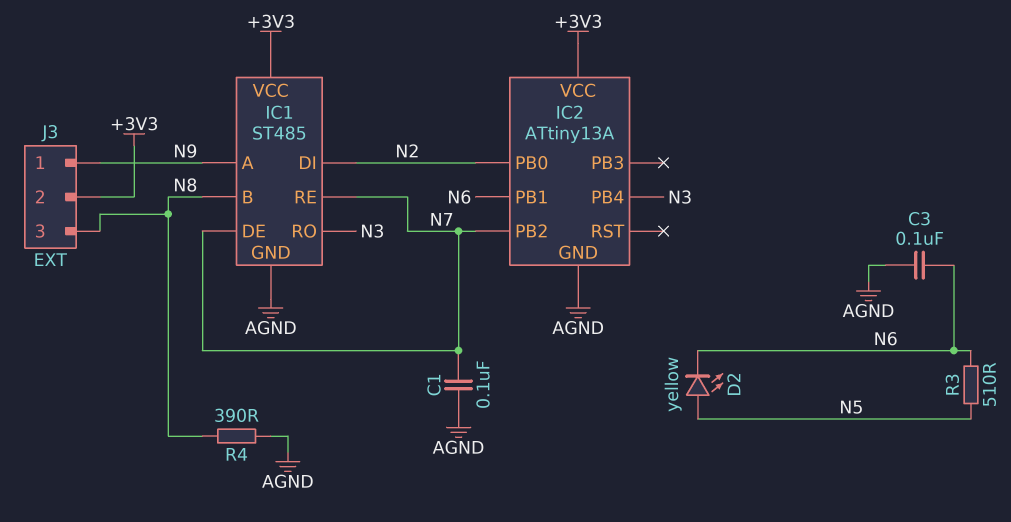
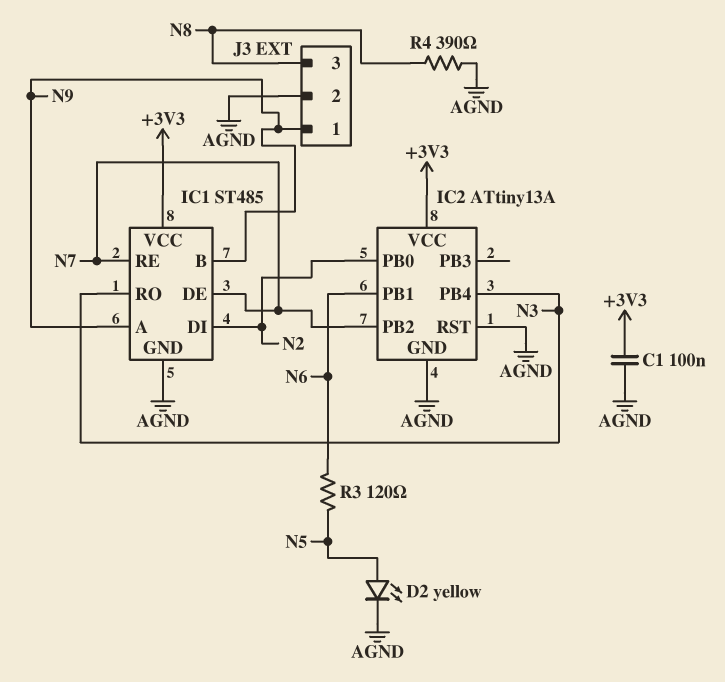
C1: 100nF (AGND, N7) -> 100nF (+3V3, AGND)
C3: 100nF (AGND, N6) -> none
D2: LED yellow (A N5, K N6) -> LED yellow (A N5, K AGND)
IC1 pin B: N8 -> N9
IC2 pin RST: none -> AGND
J3 pin 2: +3V3 -> AGND
R3: 510 (N5, N6) -> 120 (N5, N6)

